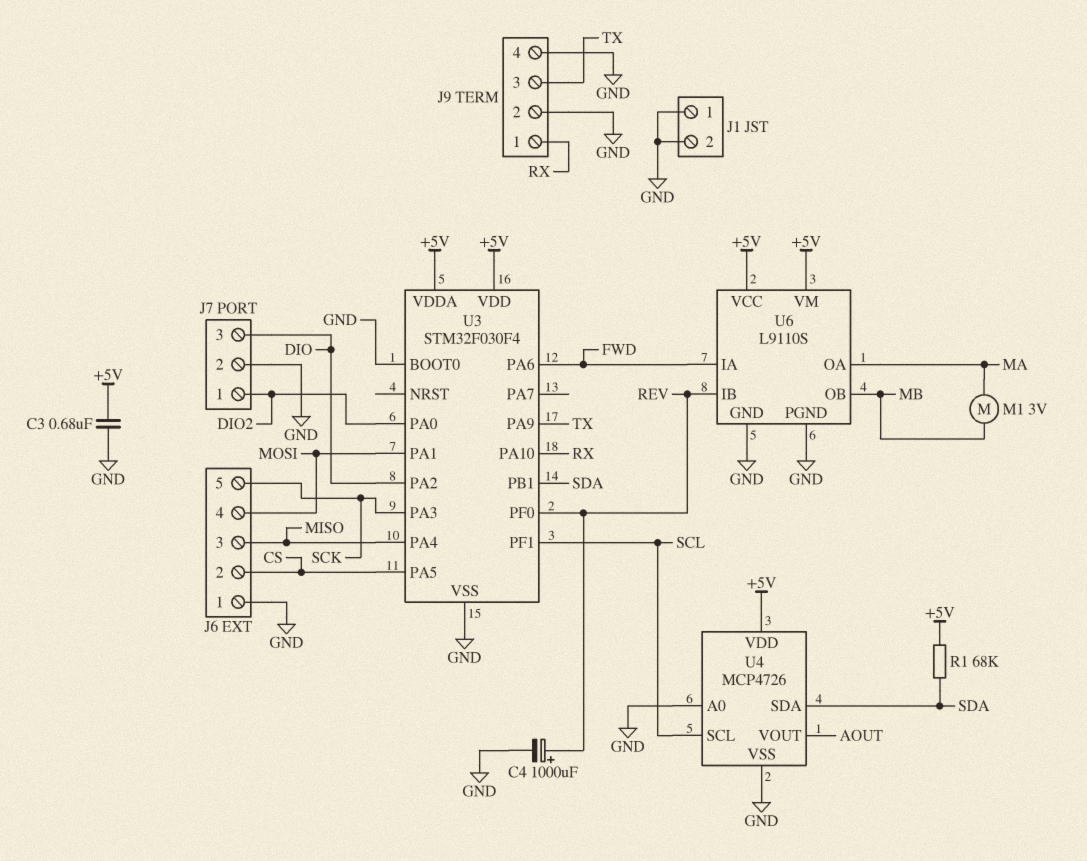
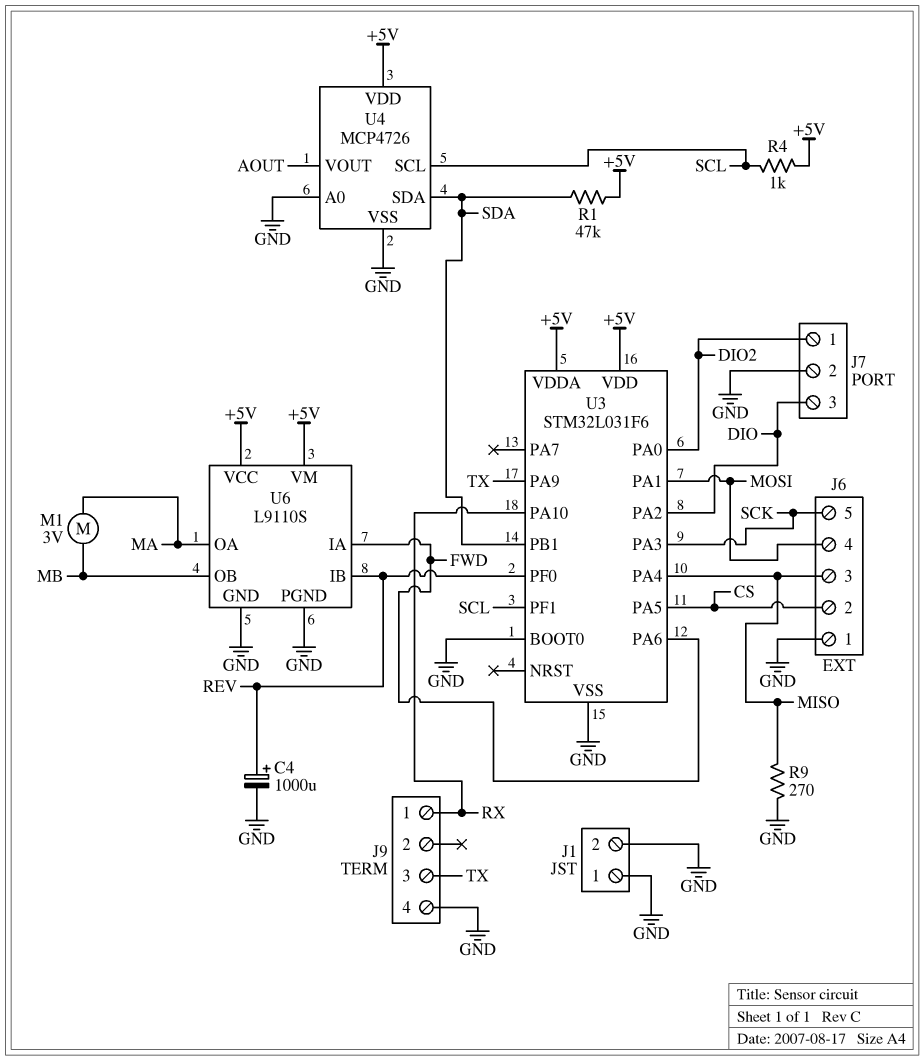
C3: 680nF (+5V, GND) -> none
J9 pin 2: GND -> none
R1: 68k (+5V, SDA) -> 47k (+5V, SDA)
R4: none -> 1k (+5V, SCL)
R9: none -> 270 (GND, MISO)
U3: STM32F030F4 -> STM32L031F6

